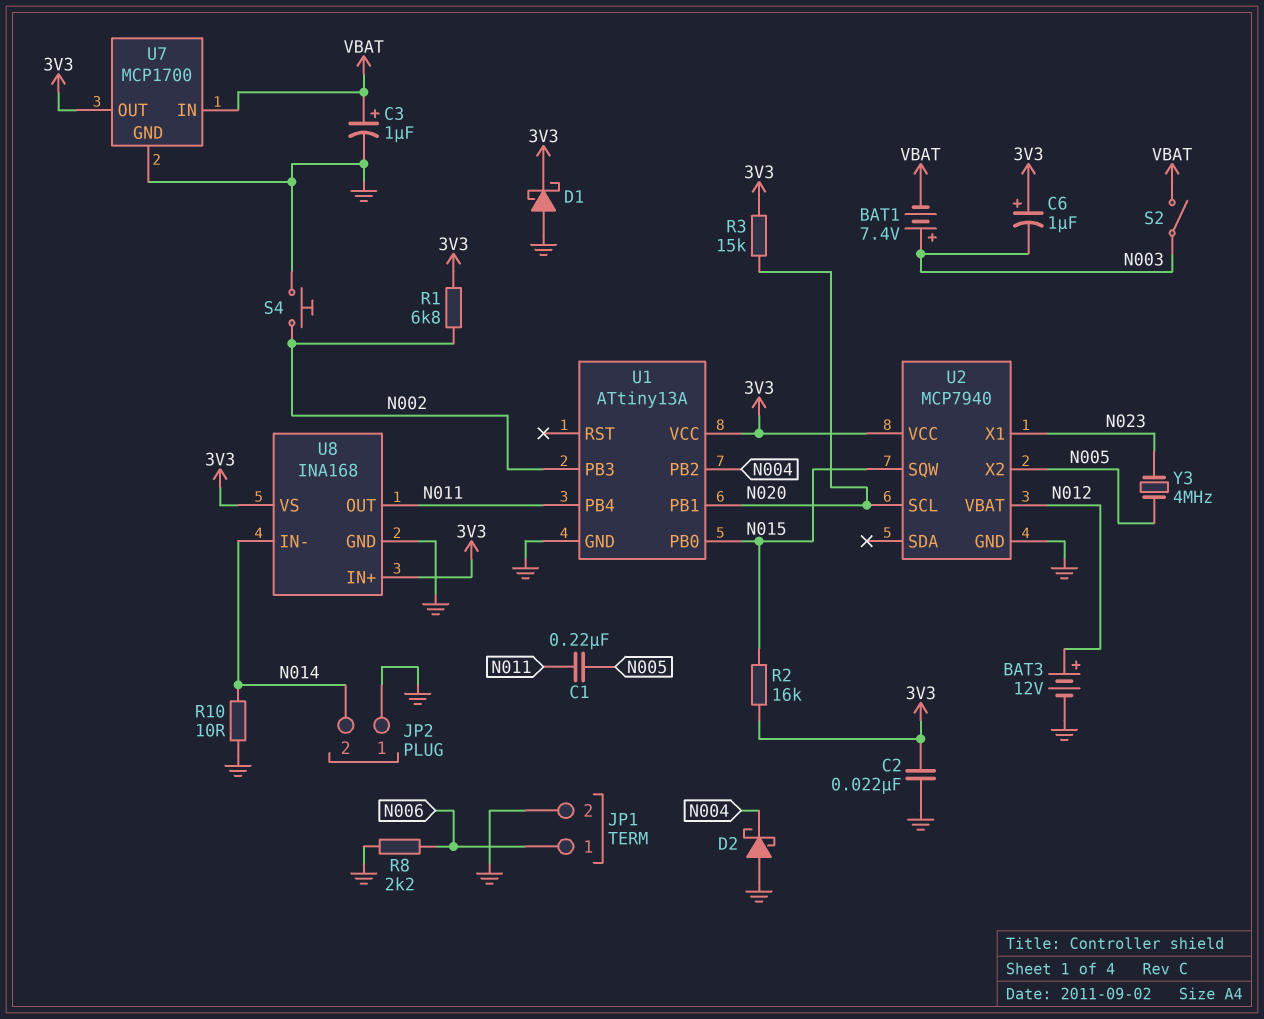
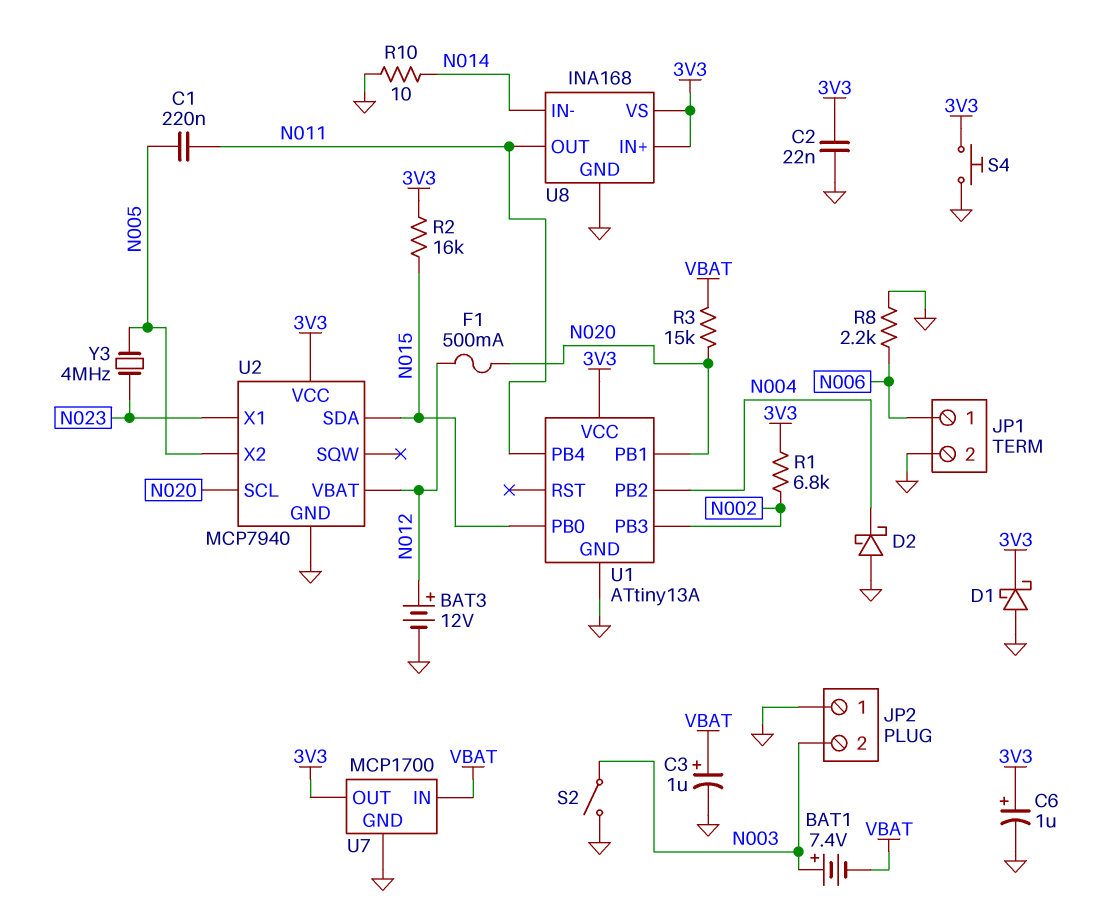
C6: 1uF (plus 3V3, minus N003) -> 1uF (plus 3V3, minus GND)
F1: none -> 500mA (N012, N020)
JP2 pin 2: N014 -> N003
R3: 15k (3V3, N020) -> 15k (N020, VBAT)
S2: switch (N003, VBAT) -> switch (GND, N003)
S4: button (GND, N002) -> button (3V3, GND)
U2 pin SDA: none -> N015
U2 pin SQW: N015 -> none

